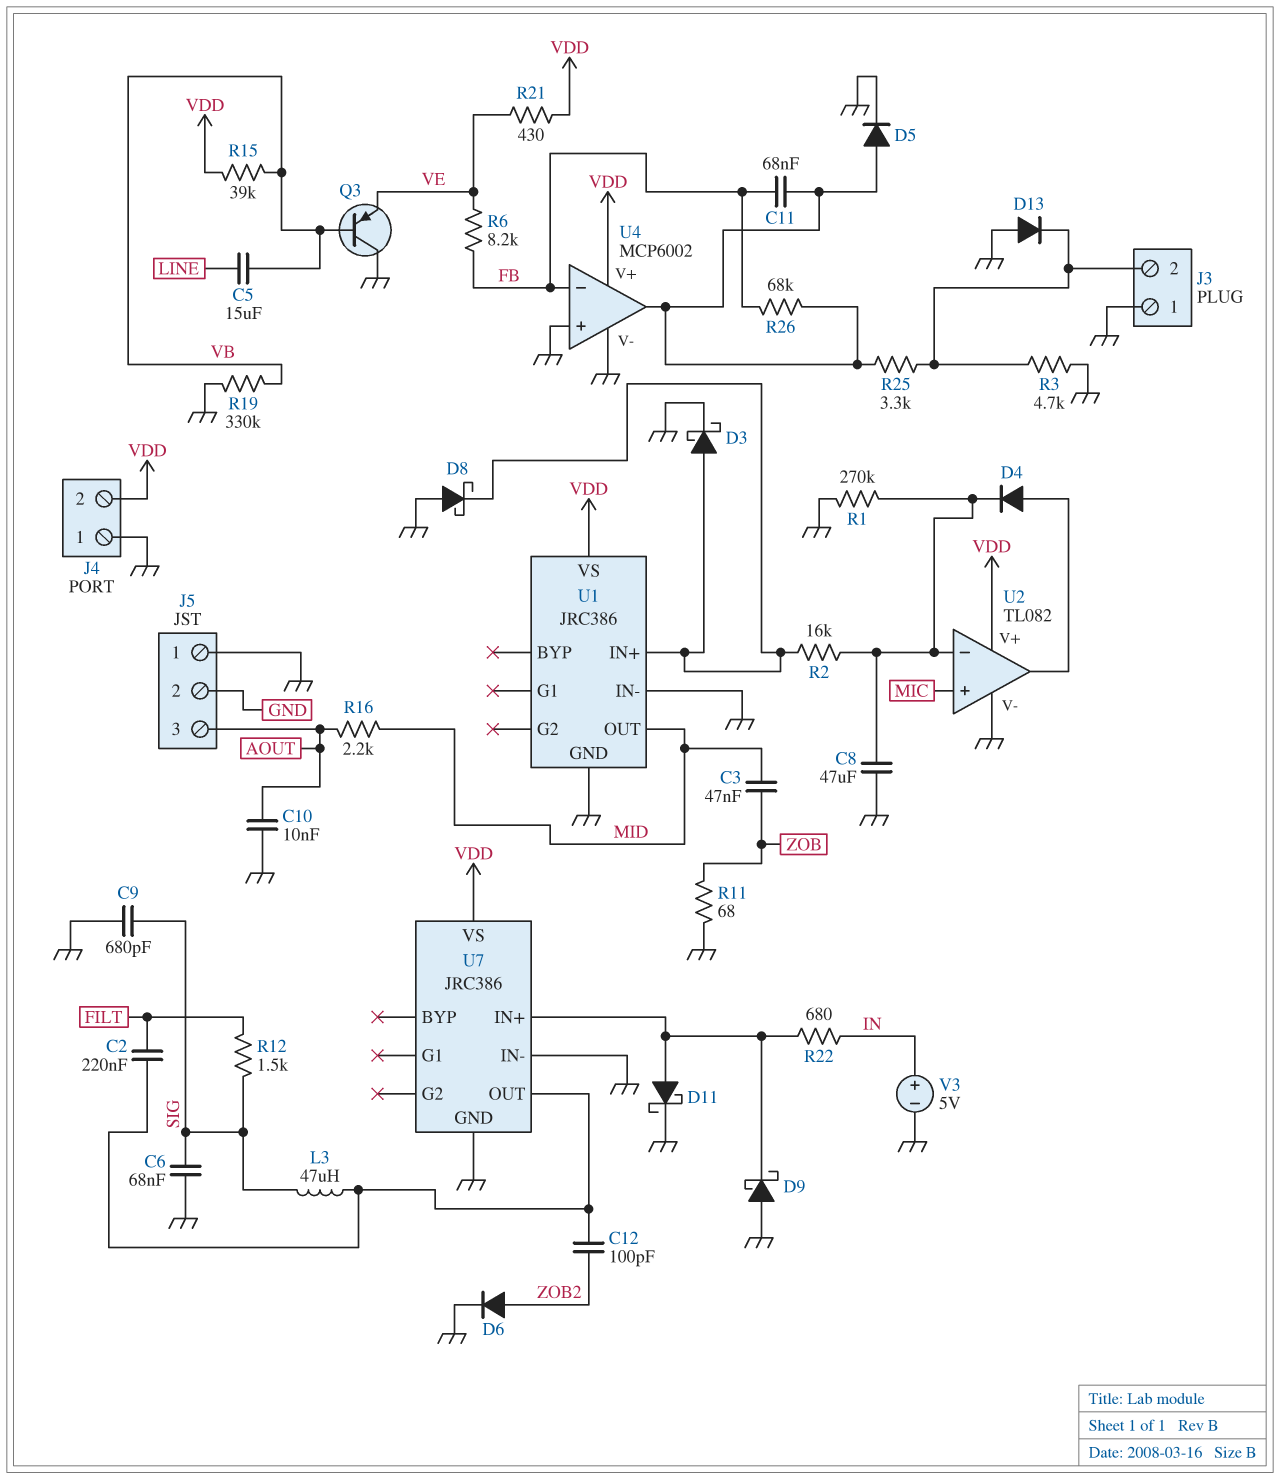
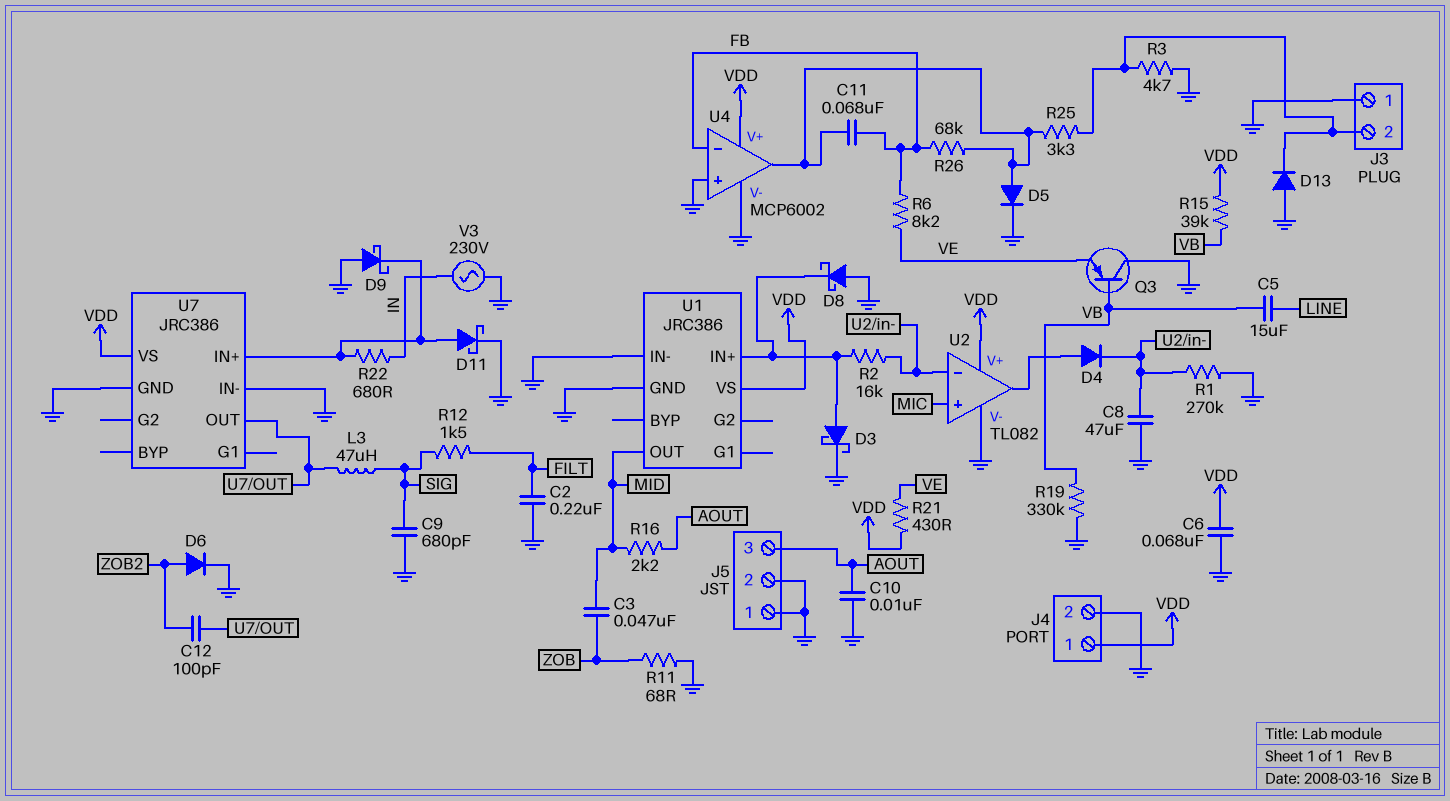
C2: 220nF (FILT, U7/OUT) -> 220nF (FILT, GND)
C6: 68nF (GND, SIG) -> 68nF (GND, VDD)
J4 pin 1: GND -> VDD
J4 pin 2: VDD -> GND
V3: 5V (plus IN, minus GND) -> AC 230V (GND, IN)

